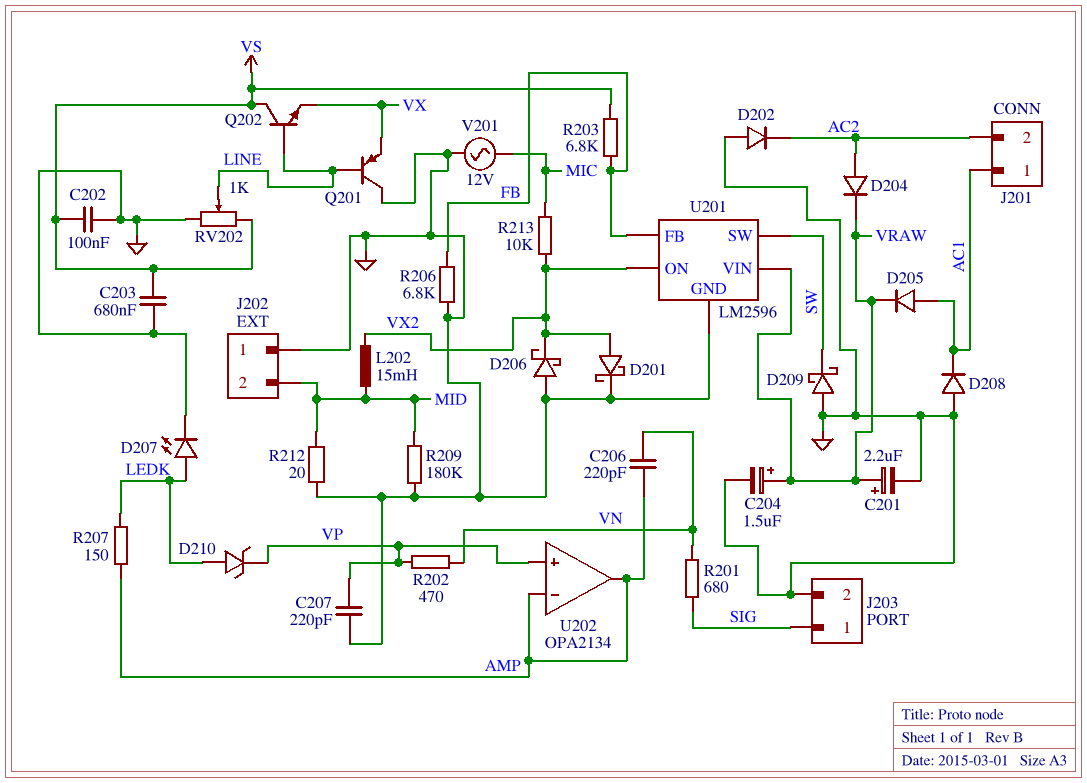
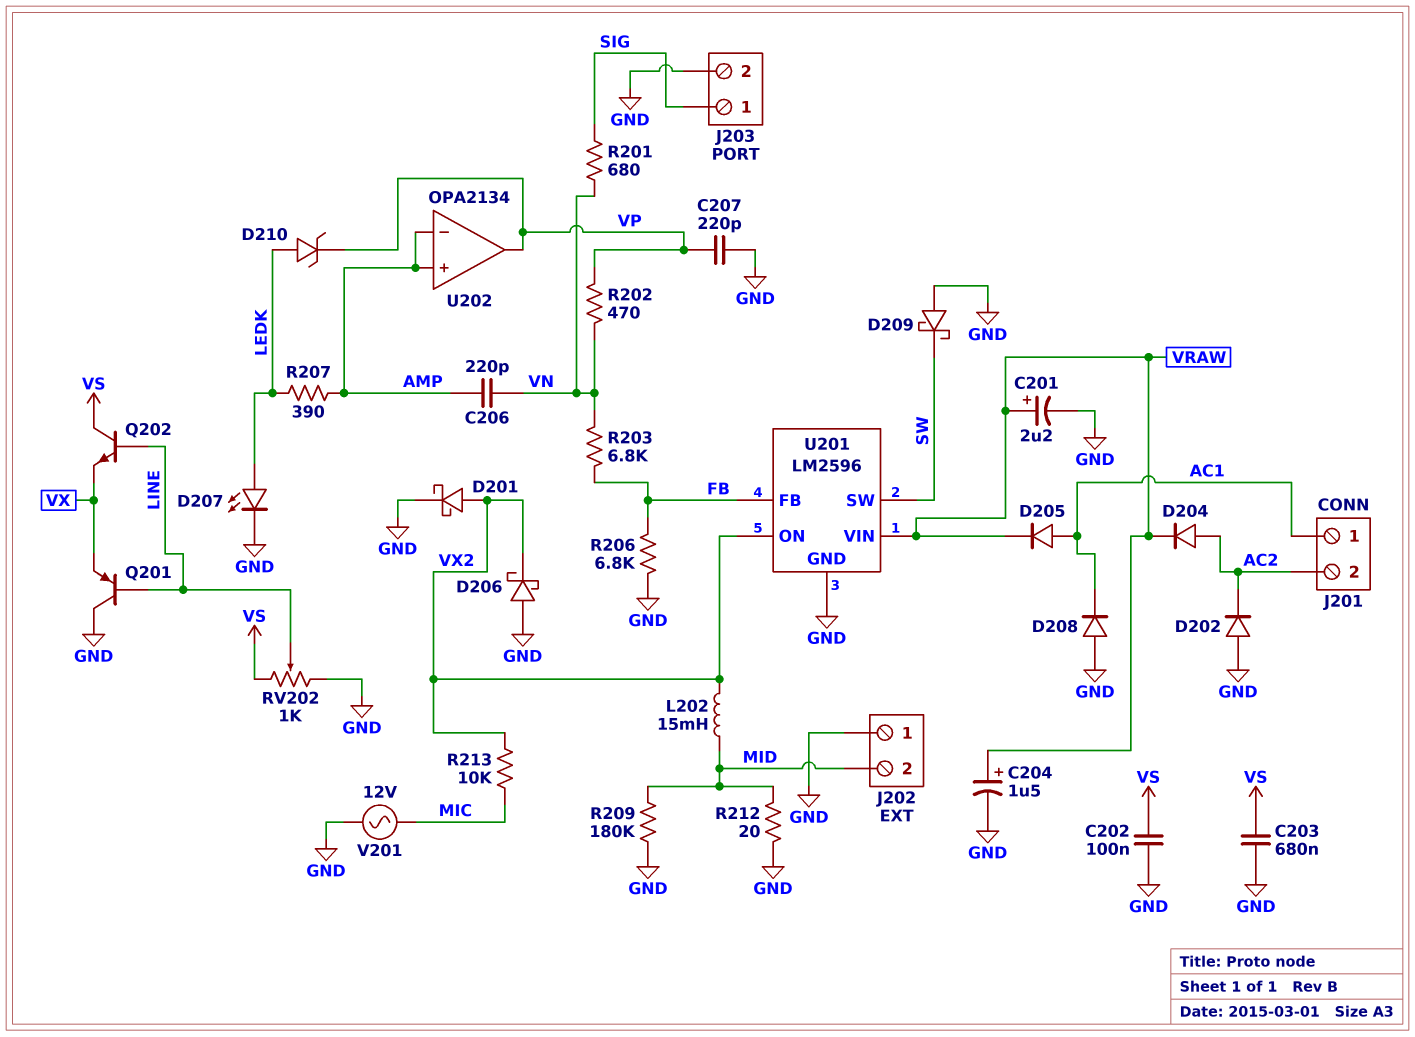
R203: 6.8k (FB, VS) -> 6.8k (FB, VN)
R207: 150 (AMP, LEDK) -> 390 (AMP, LEDK)
U202 pin in+: VP -> AMP
U202 pin out: AMP -> VP

